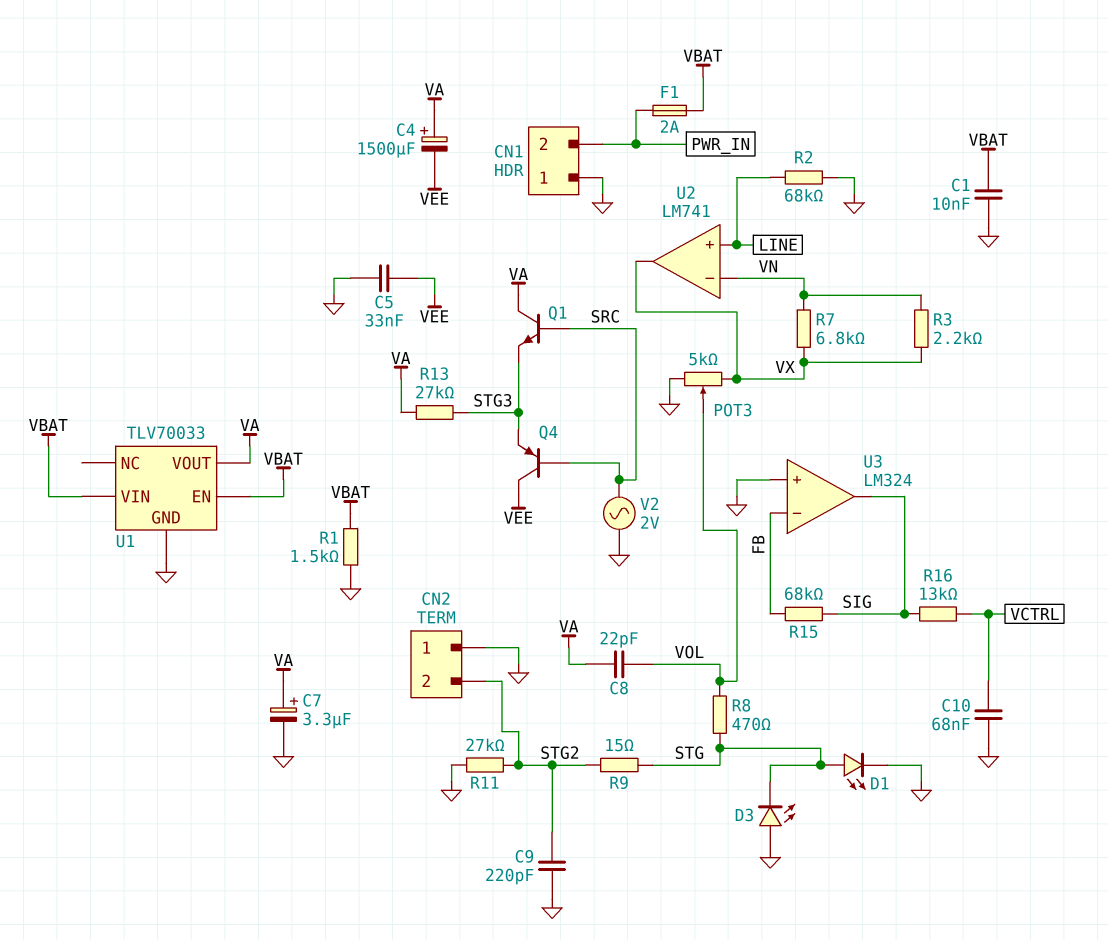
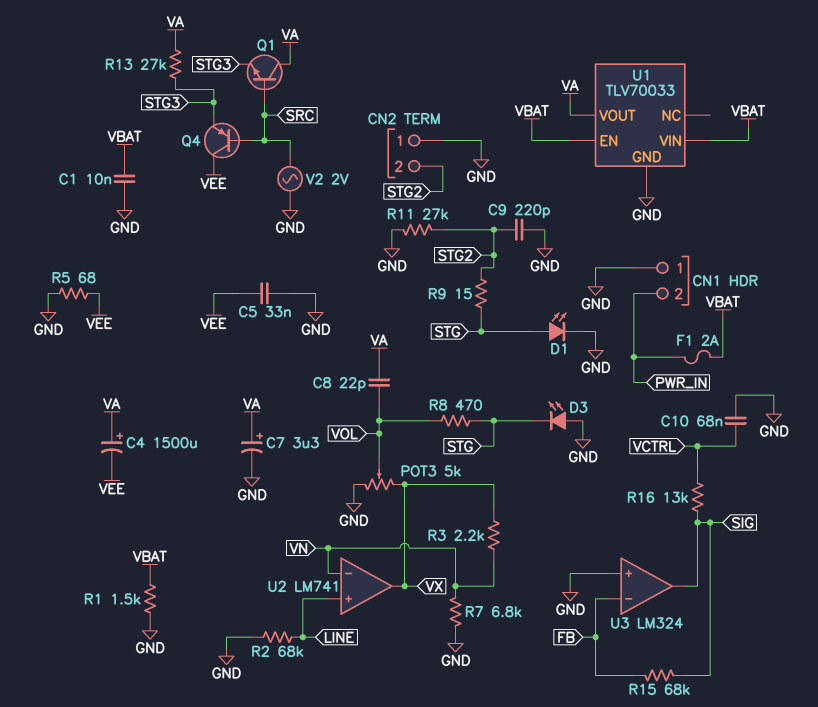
R5: none -> 68 (GND, VEE)
R7: 6.8k (VN, VX) -> 6.8k (GND, VN)

